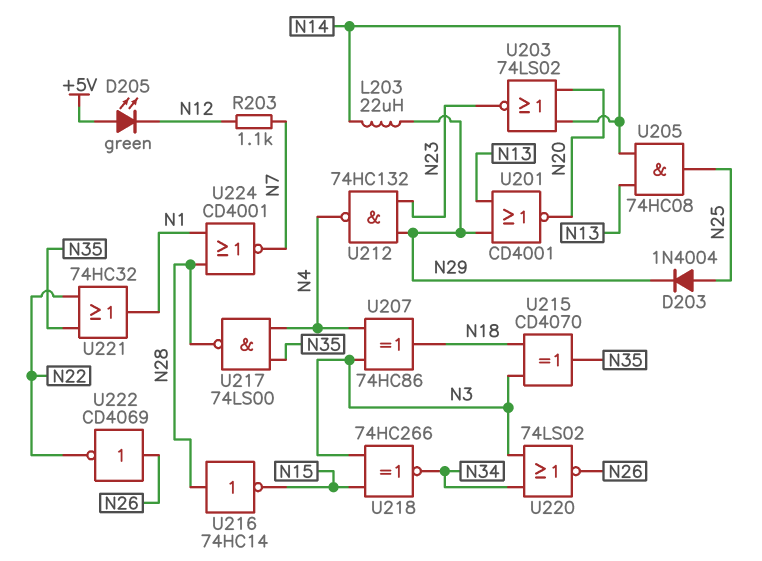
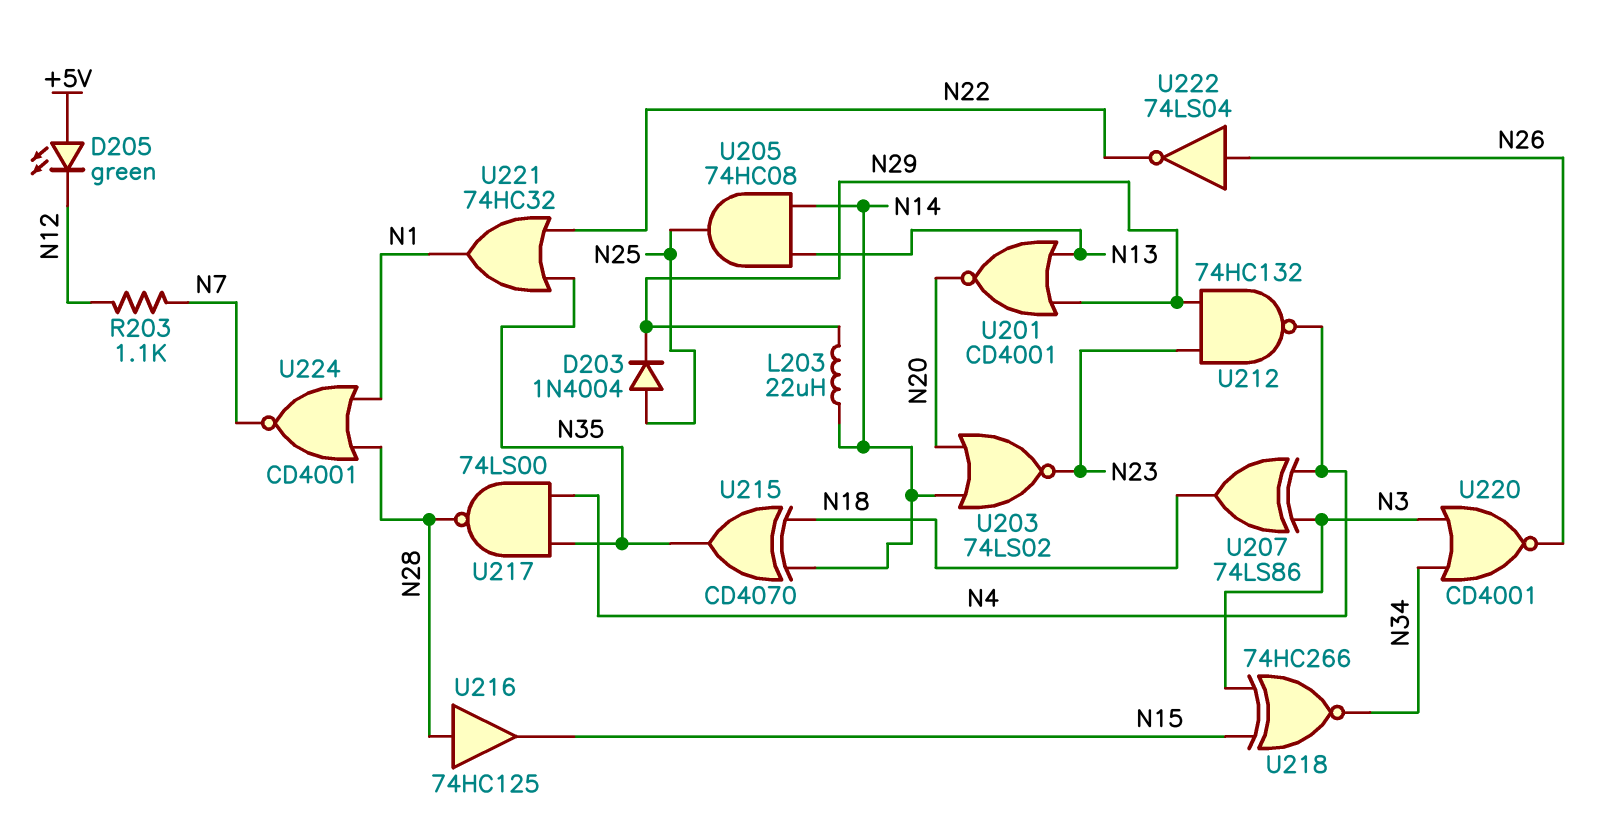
U207: XOR 74HC86 (in N3, in N4, out N18) -> XOR 74LS86 (in N3, in N4, out N18)
U215: XOR CD4070 (in N3, in N18, out N35) -> XOR CD4070 (in N14, in N18, out N35)
U216: NOT 74HC14 (in N28, out N15) -> buffer 74HC125 (in N28, out N15)
U220: NOR 74LS02 (in N3, in N34, out N26) -> NOR CD4001 (in N3, in N34, out N26)
U222: NOT CD4069 (in N26, out N22) -> NOT 74LS04 (in N26, out N22)

